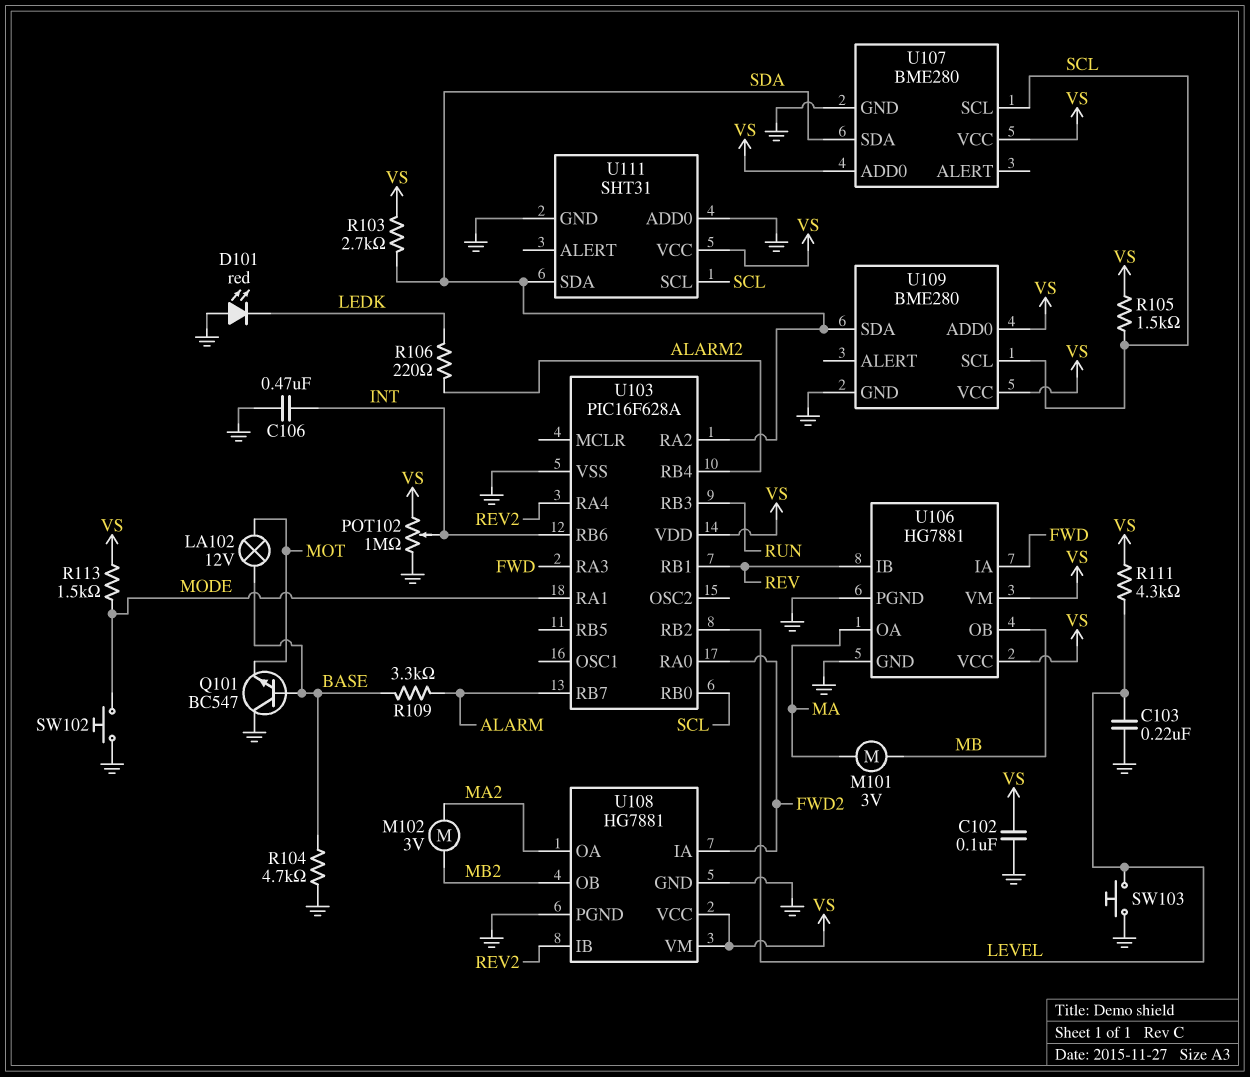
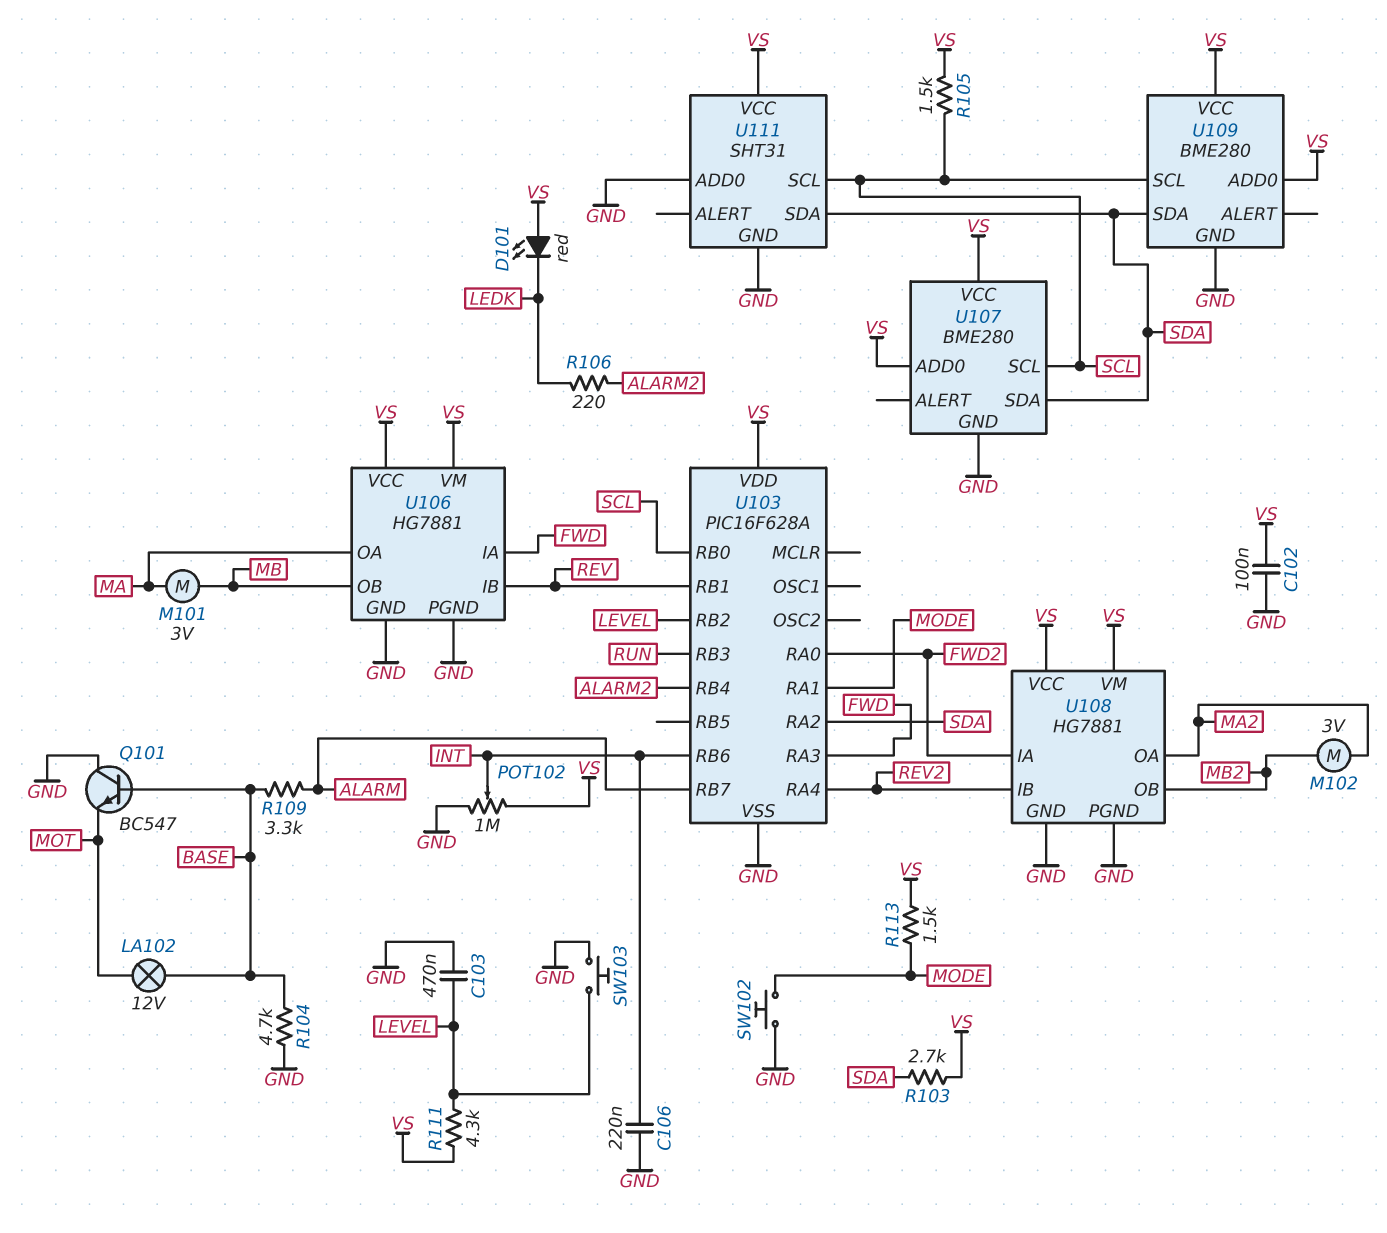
C103: 220nF (GND, LEVEL) -> 470nF (GND, LEVEL)
C106: 470nF (GND, INT) -> 220nF (GND, INT)
D101: LED red (A GND, K LEDK) -> LED red (A VS, K LEDK)

